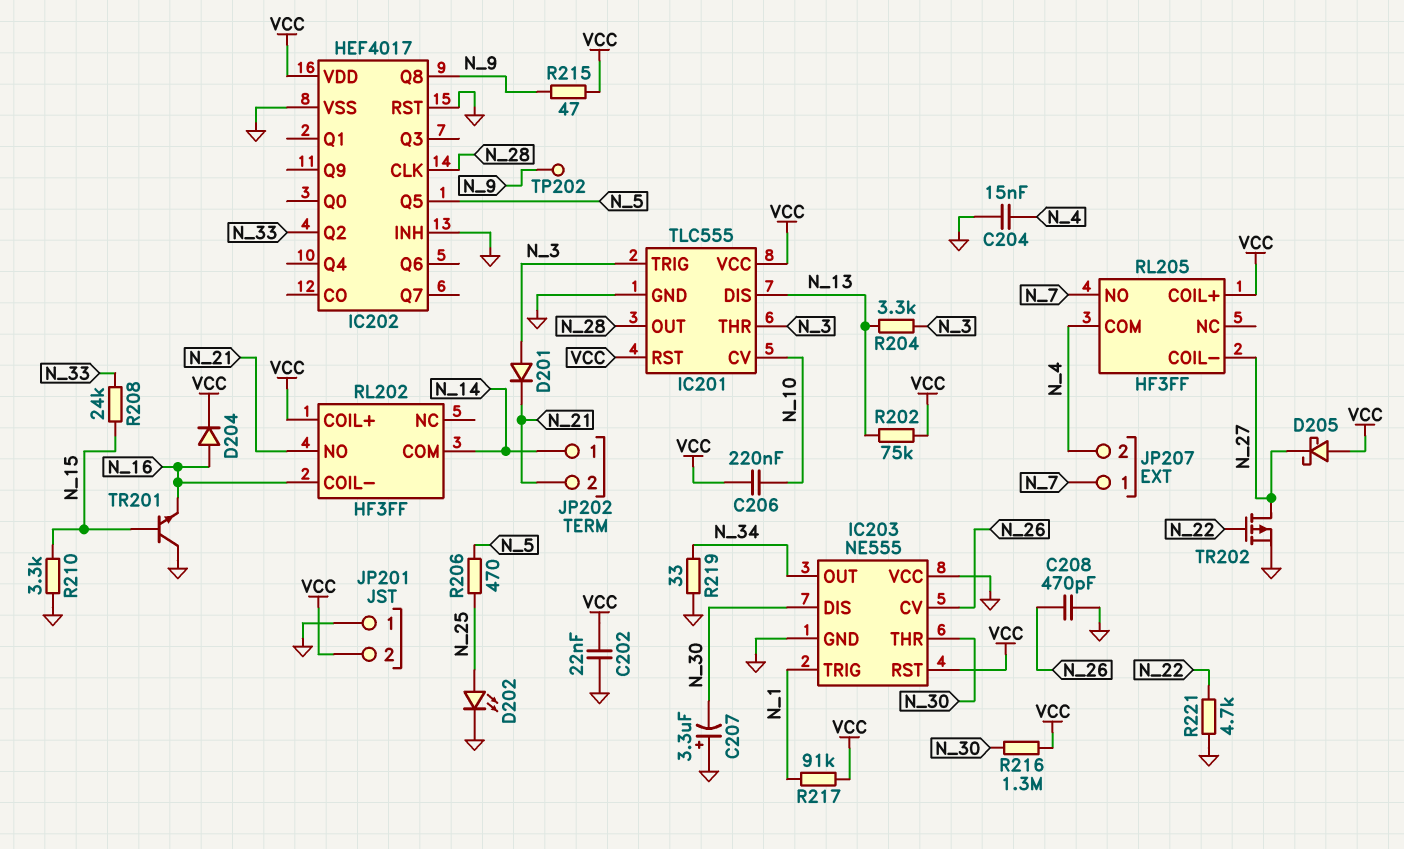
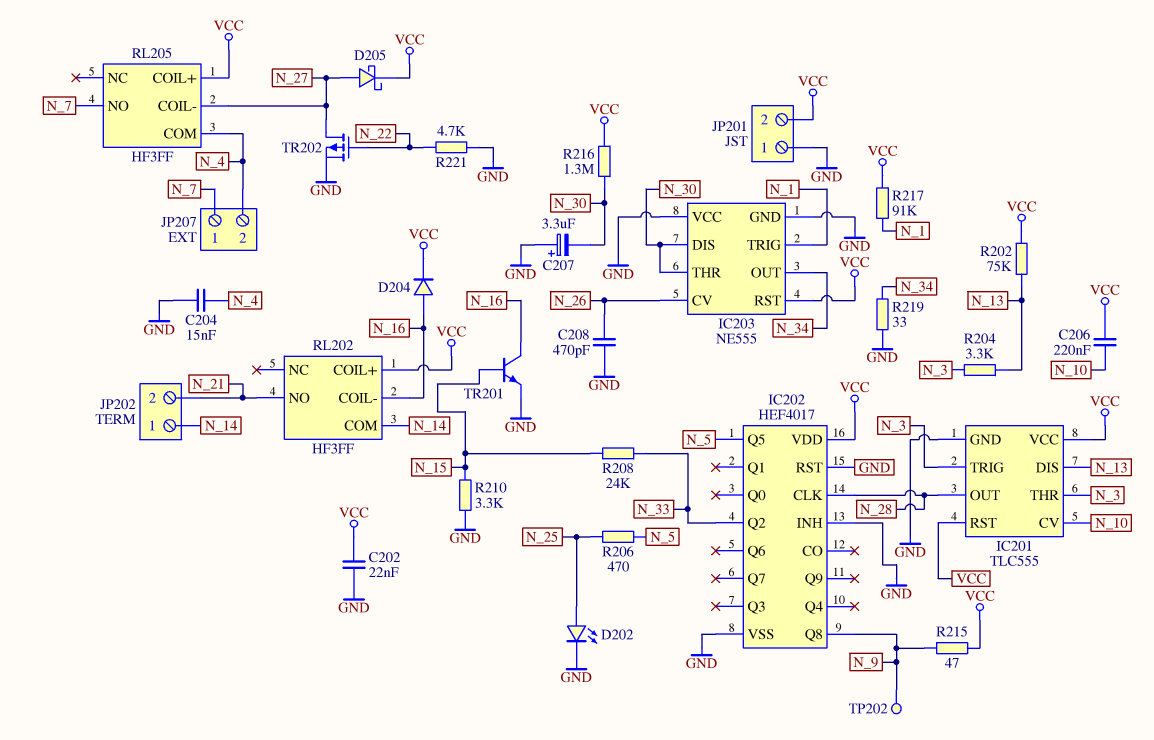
D201: diode (A N_3, K N_21) -> none
D205: schottky (A VCC, K N_27) -> schottky (A N_27, K VCC)
TR201: NPN (B N_15, C GND, E N_16) -> NPN (B N_15, C N_16, E GND)

